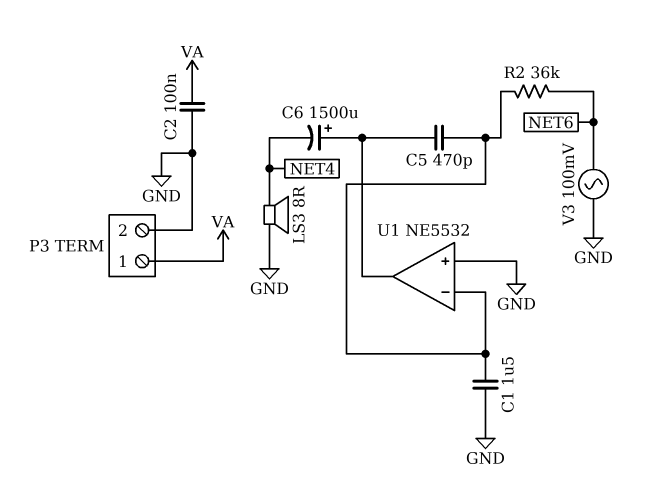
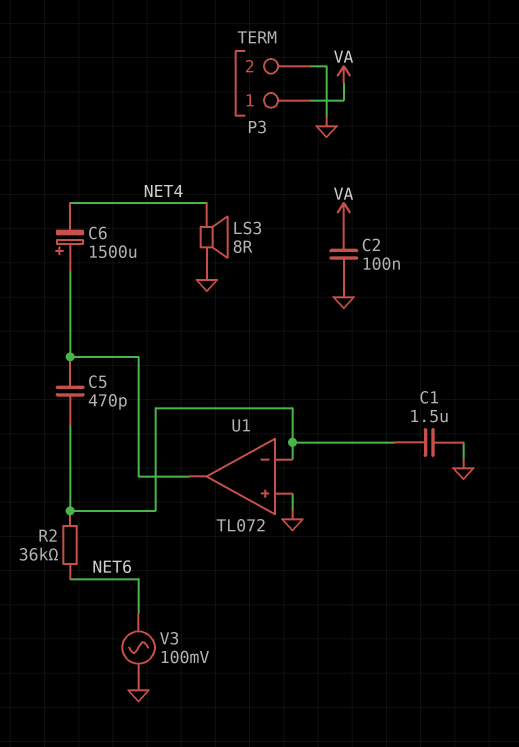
U1: NE5532 -> TL072

